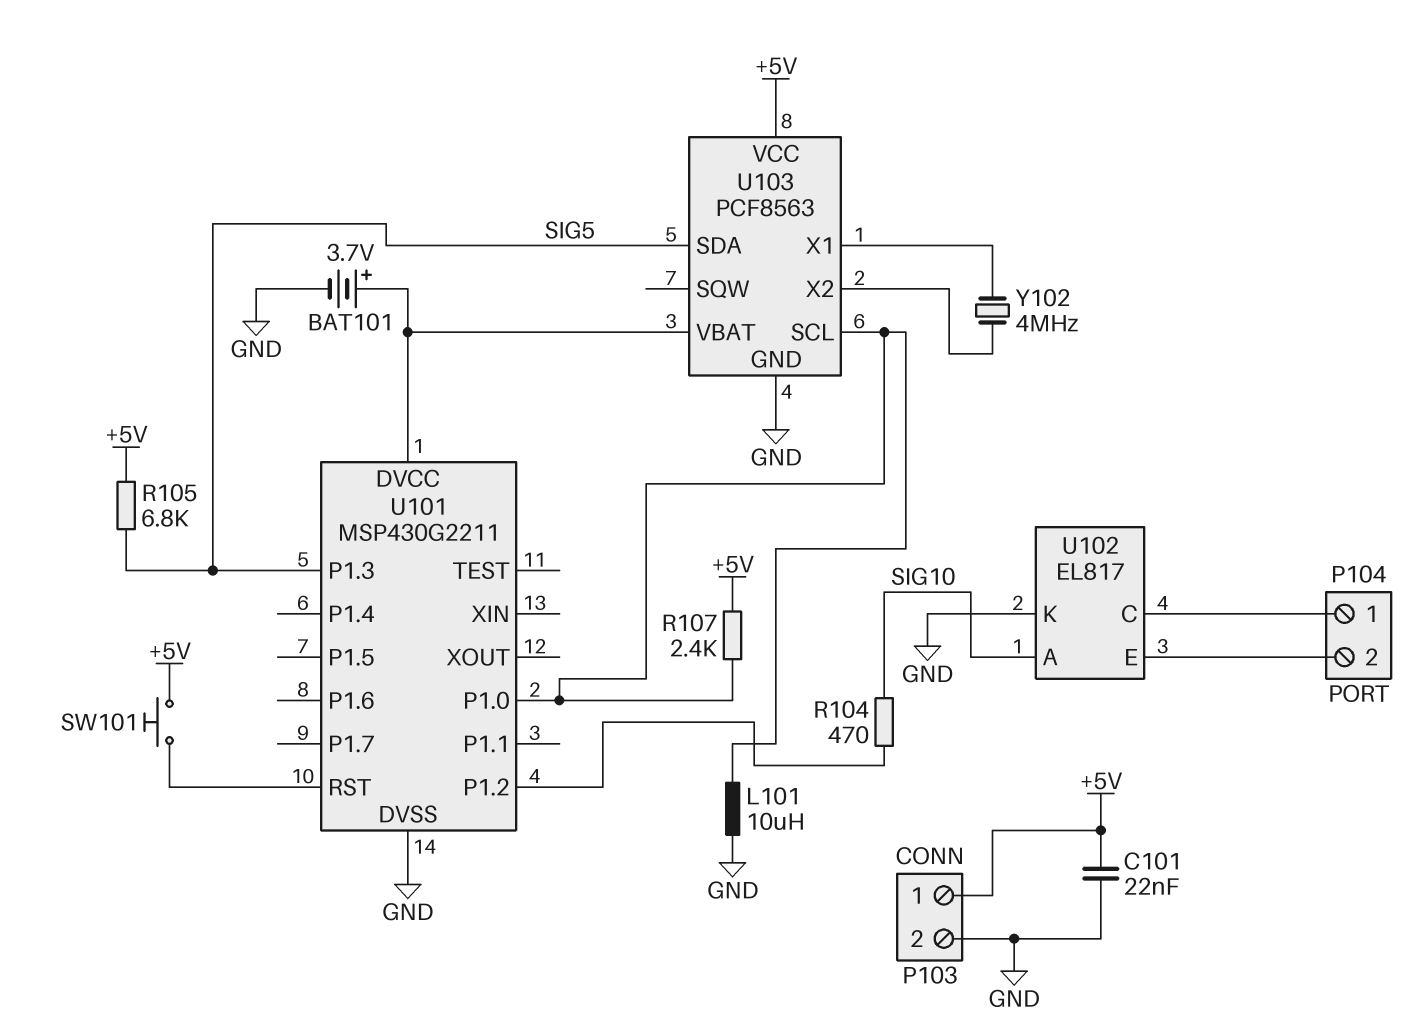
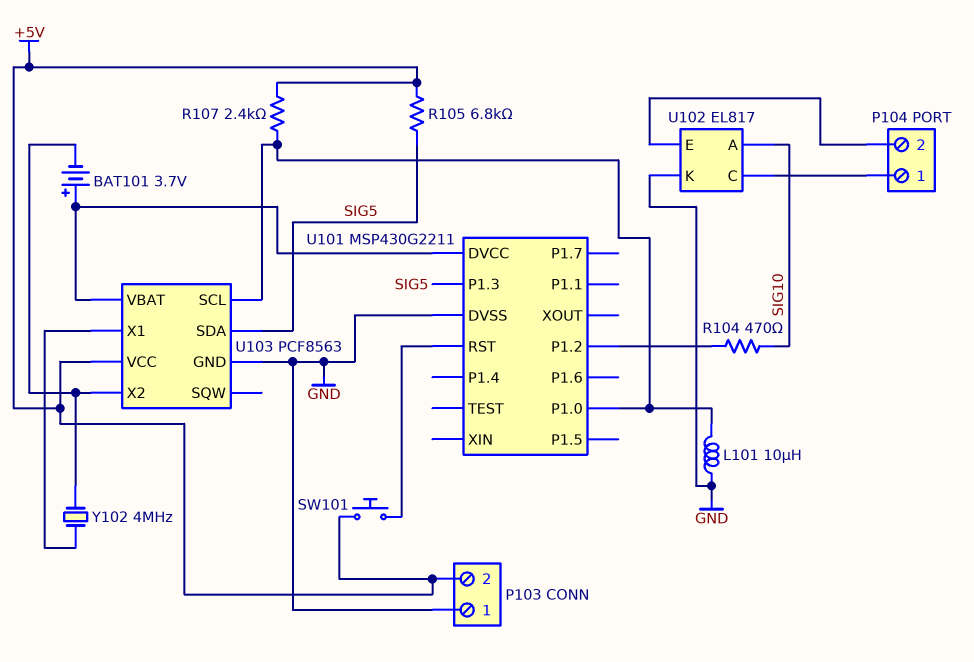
BAT101: 3.7V (plus U101/DVCC, minus GND) -> 3.7V (plus U101/DVCC, minus U103/X2)
C101: 22nF (+5V, GND) -> none
P103 pin 1: +5V -> GND
P103 pin 2: GND -> +5V

